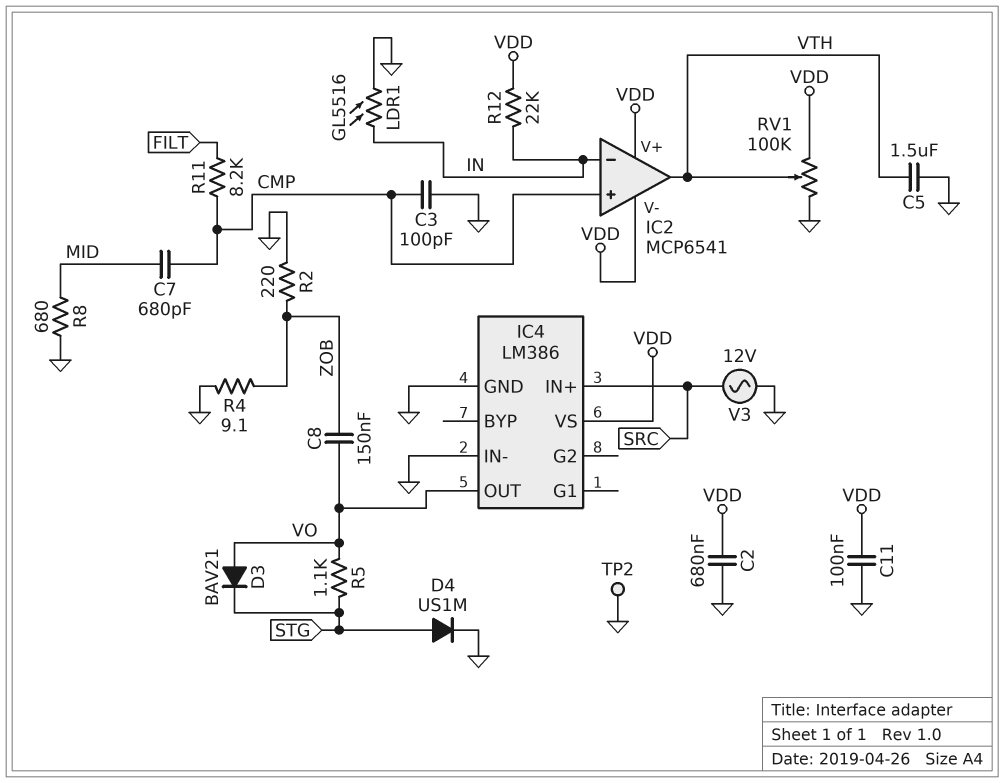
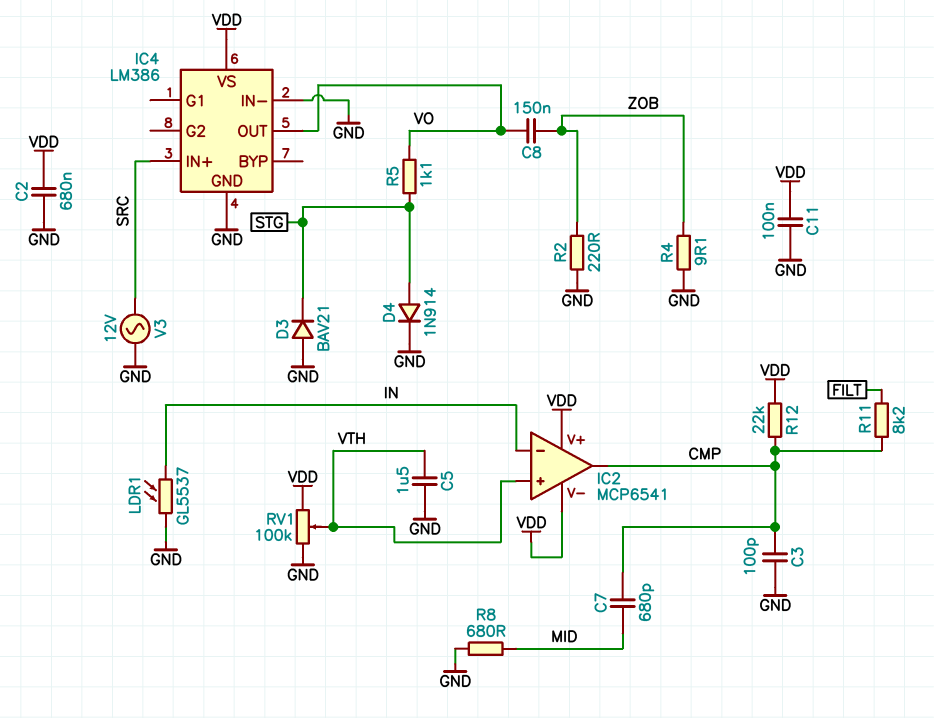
D3: diode BAV21 (A VO, K STG) -> diode BAV21 (A GND, K STG)
D4: diode US1M (A STG, K GND) -> diode 1N914 (A STG, K GND)
IC2 pin in+: CMP -> VTH
IC2 pin out: VTH -> CMP
LDR1: GL5516 (GND, IN) -> GL5537 (GND, IN)
R12: 22k (IN, VDD) -> 22k (CMP, VDD)
TP2: test point (GND) -> none

